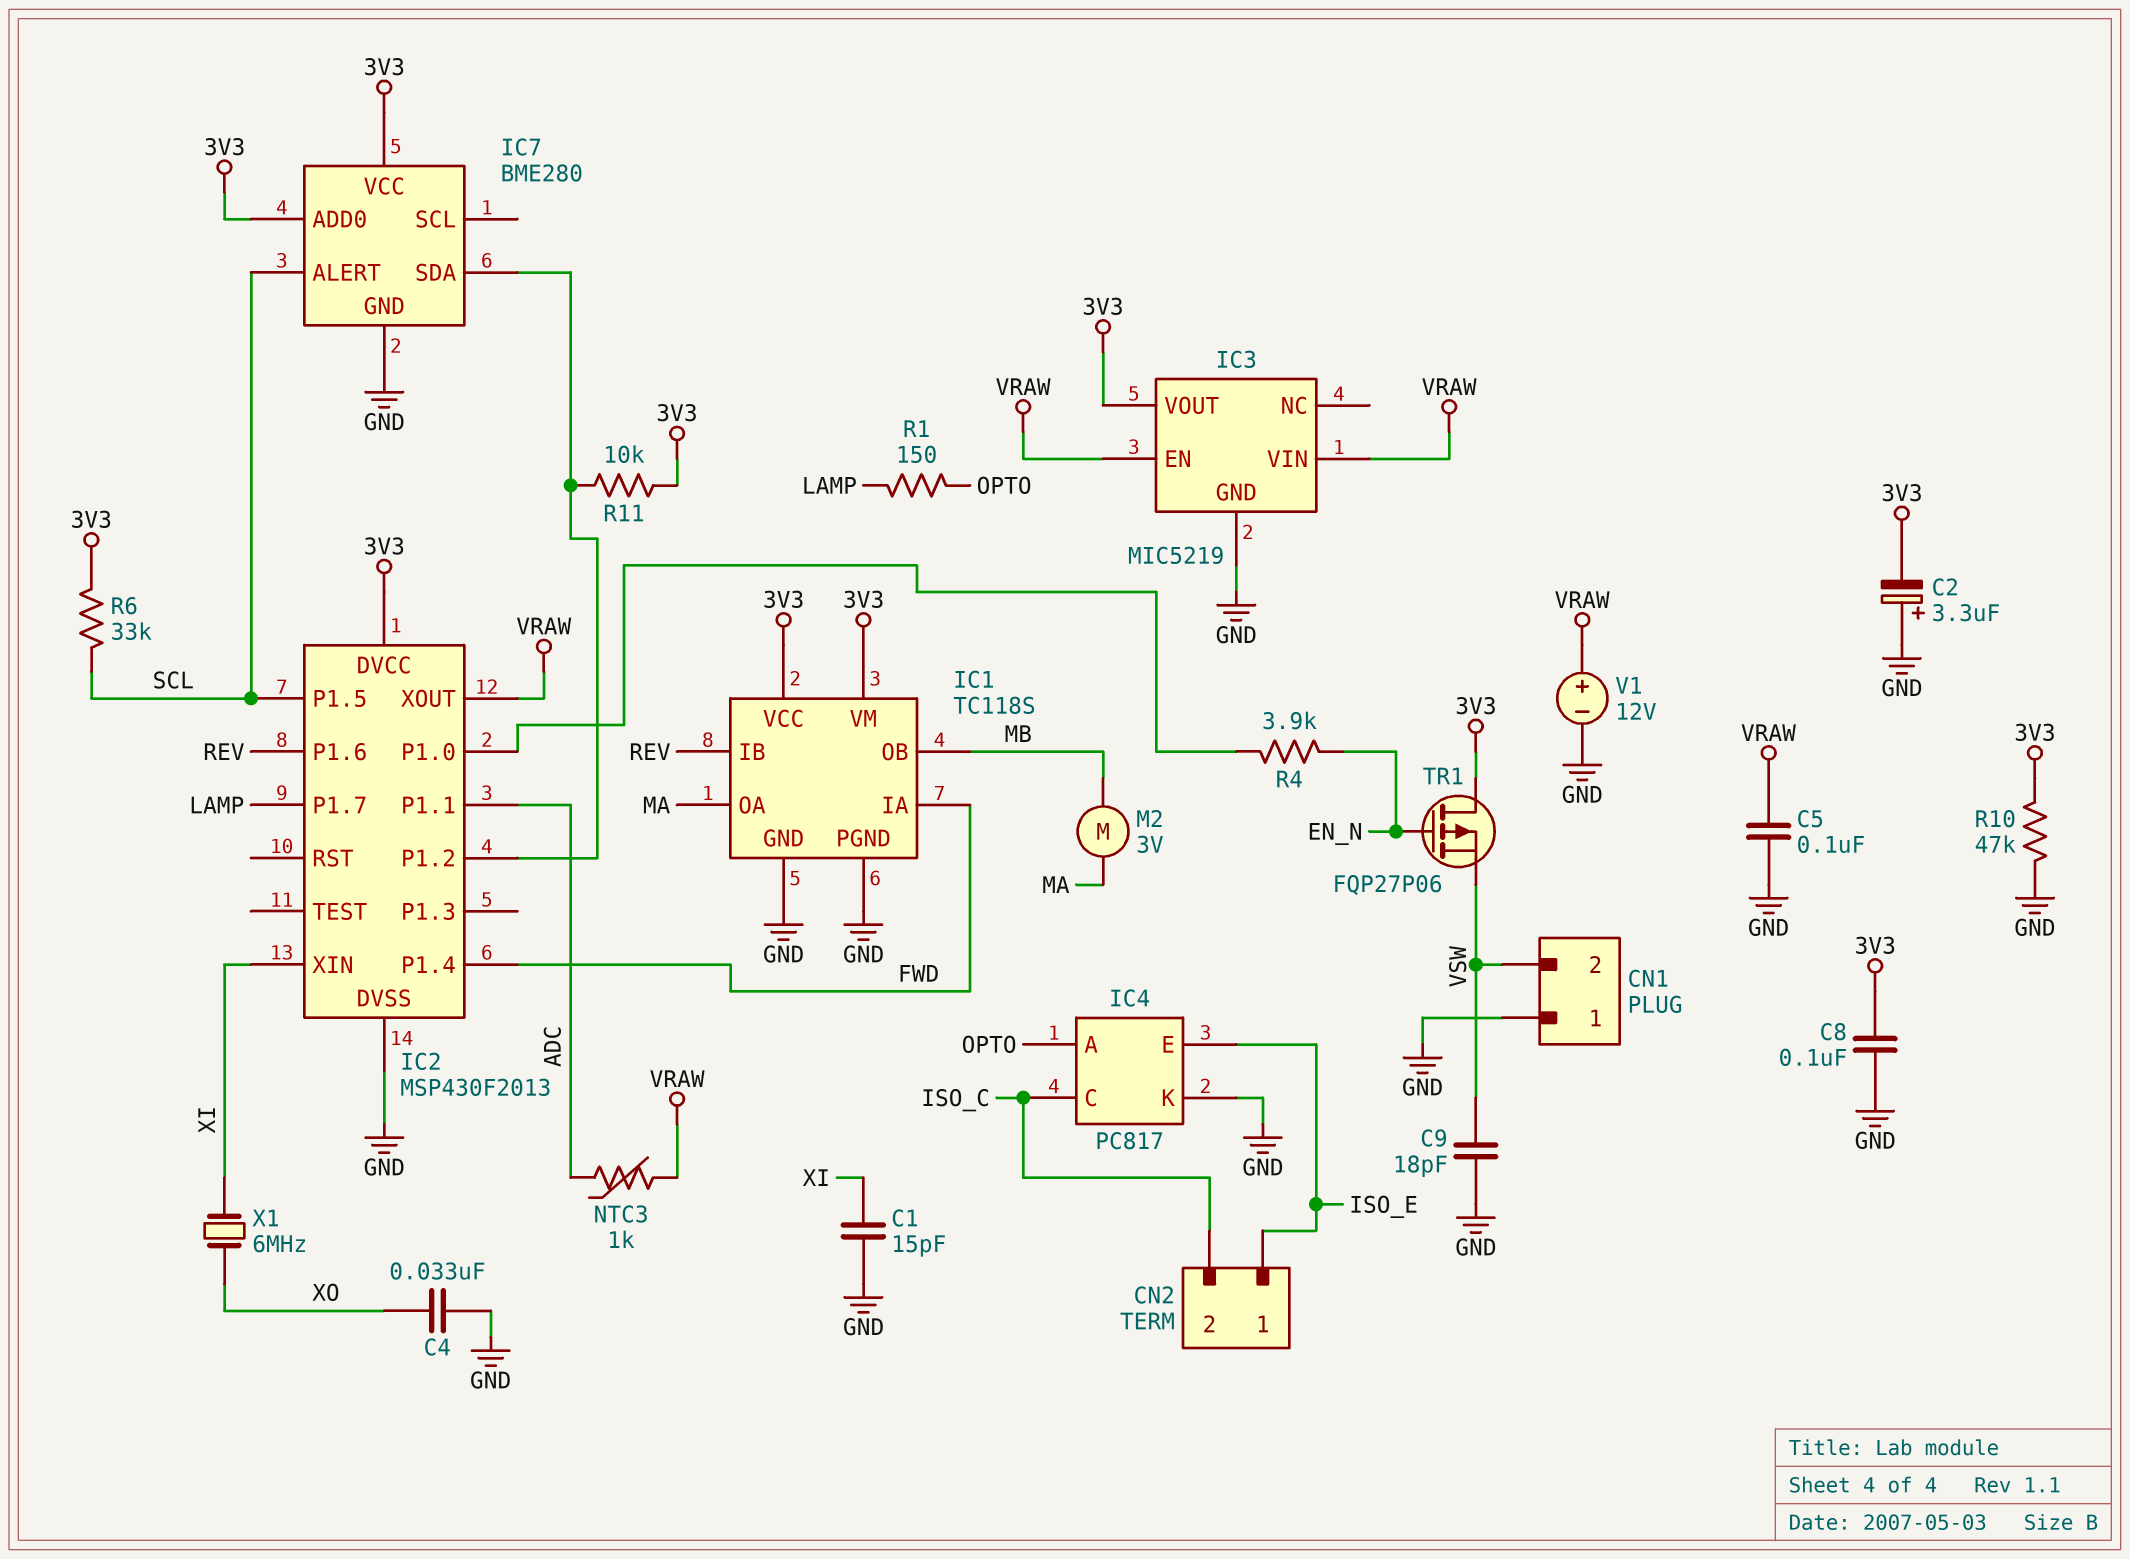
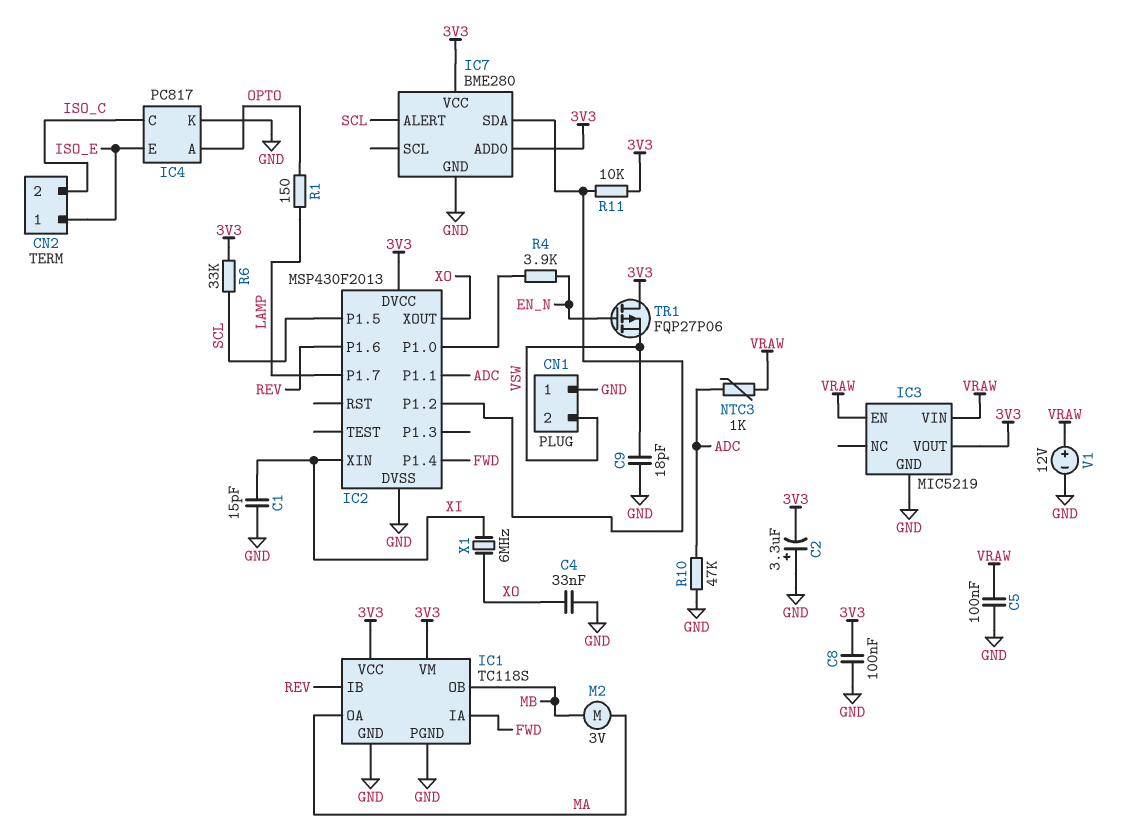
IC2 pin XOUT: VRAW -> XO
R10: 47k (3V3, GND) -> 47k (ADC, GND)

